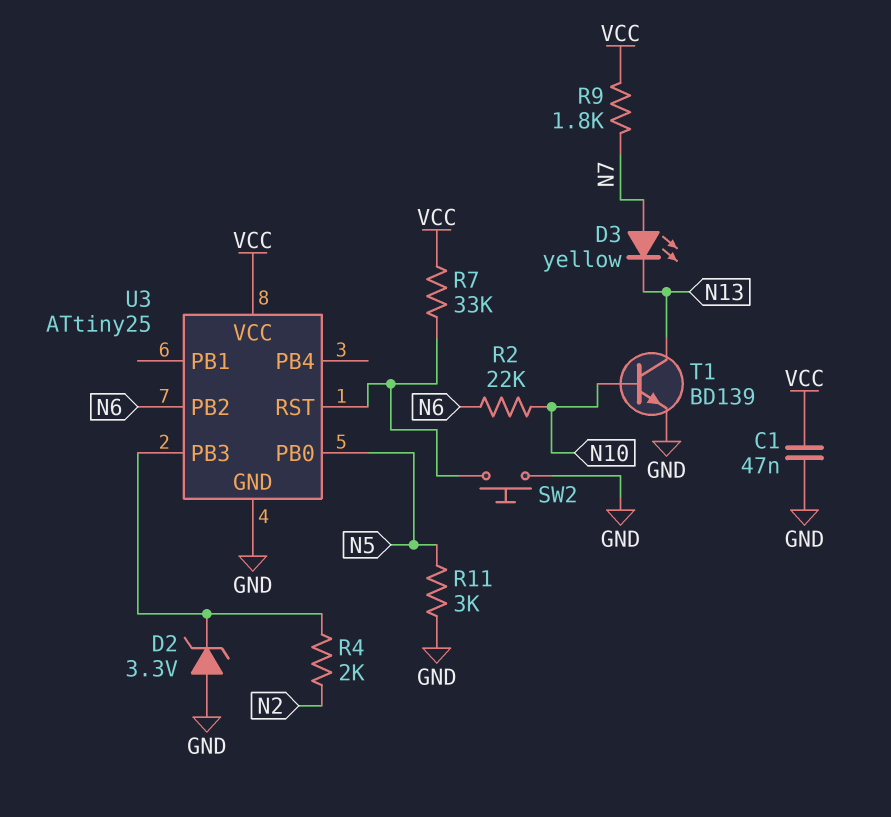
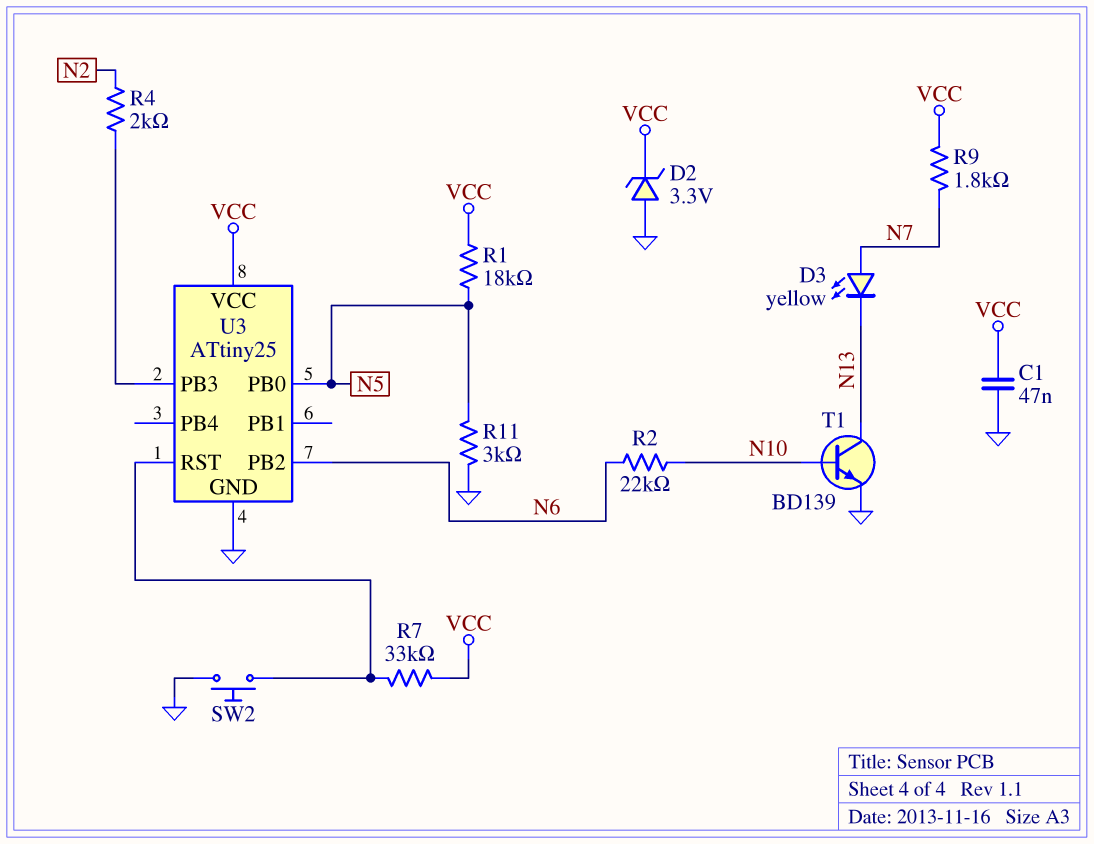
D2: zener 3.3V (A GND, K U3/PB3) -> zener 3.3V (A GND, K VCC)
R1: none -> 18k (N5, VCC)

